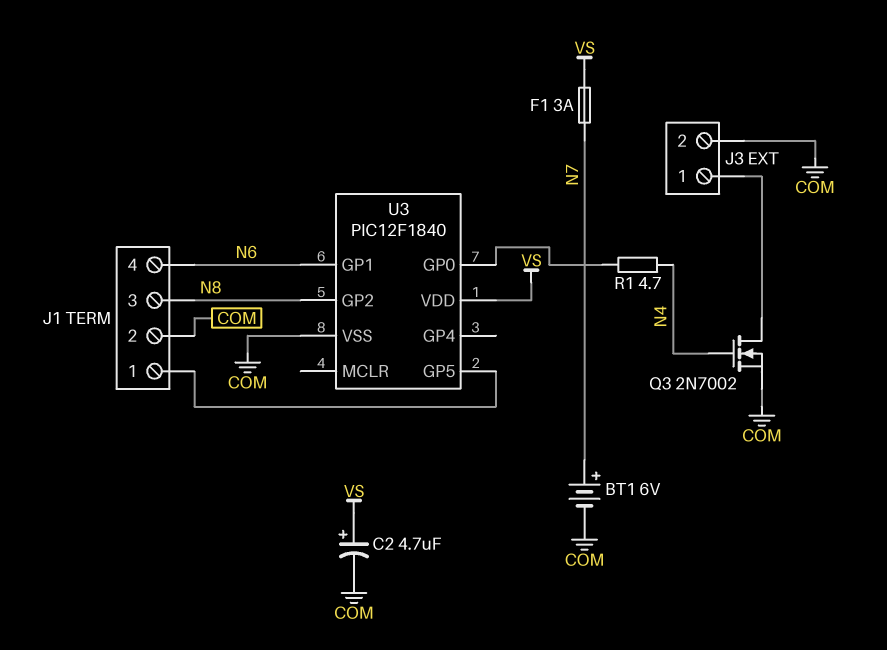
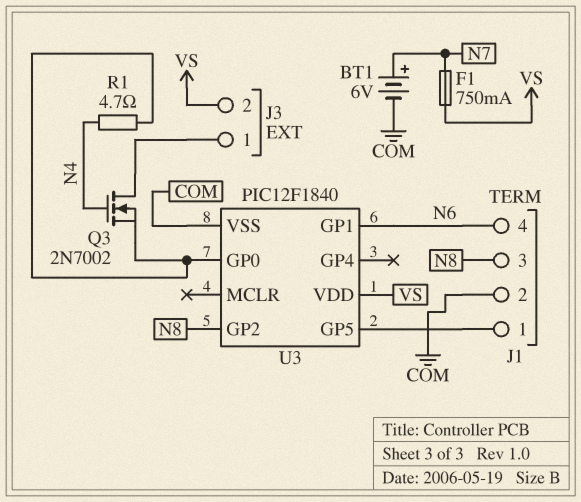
C2: 4.7uF (plus VS, minus COM) -> none
F1: 3A (N7, VS) -> 750mA (N7, VS)
J3 pin 2: COM -> VS
Q3: NMOS 2N7002 (G N4, D J3/1, S COM) -> NMOS 2N7002 (G N4, D J3/1, S U3/GP0)

